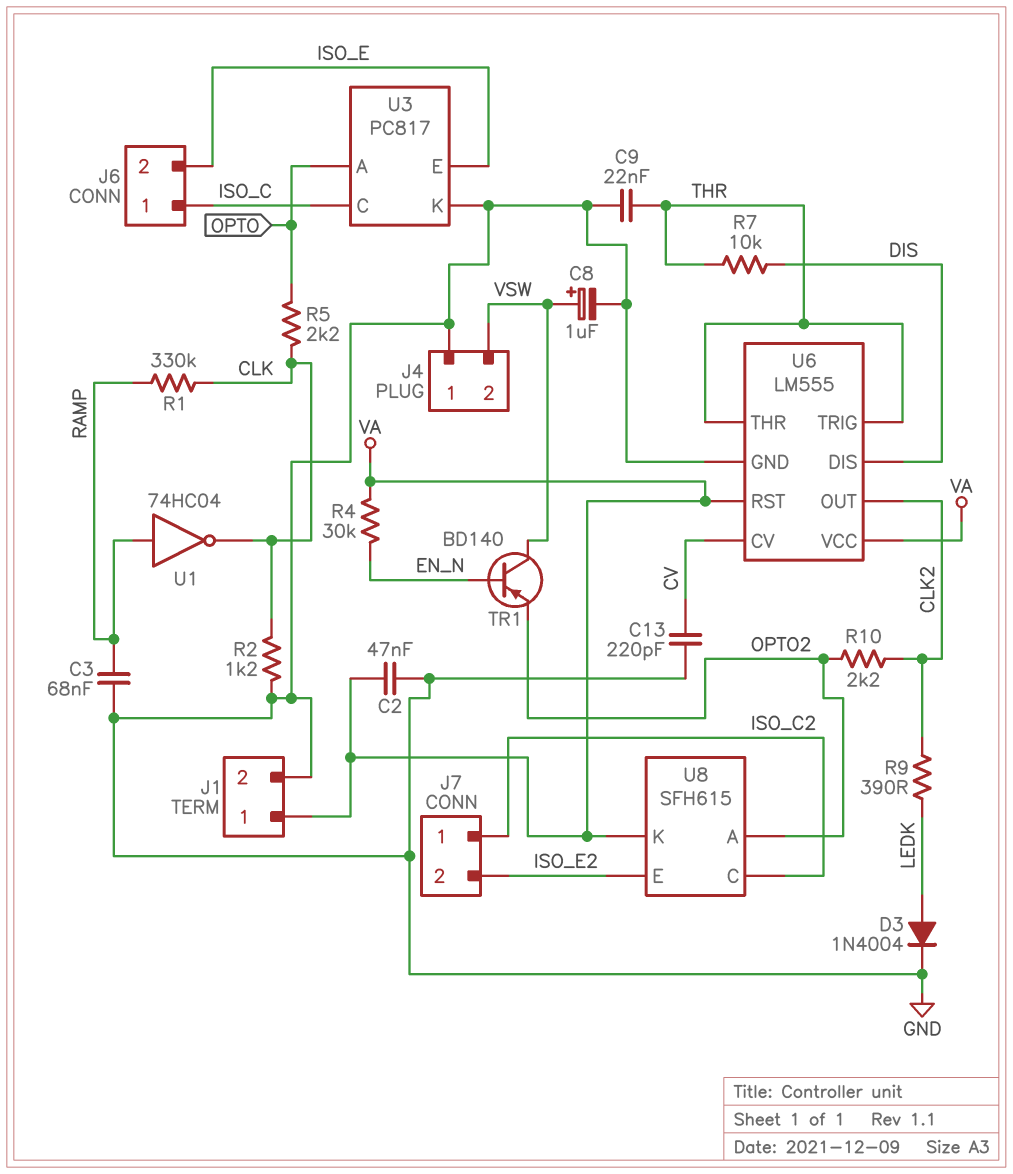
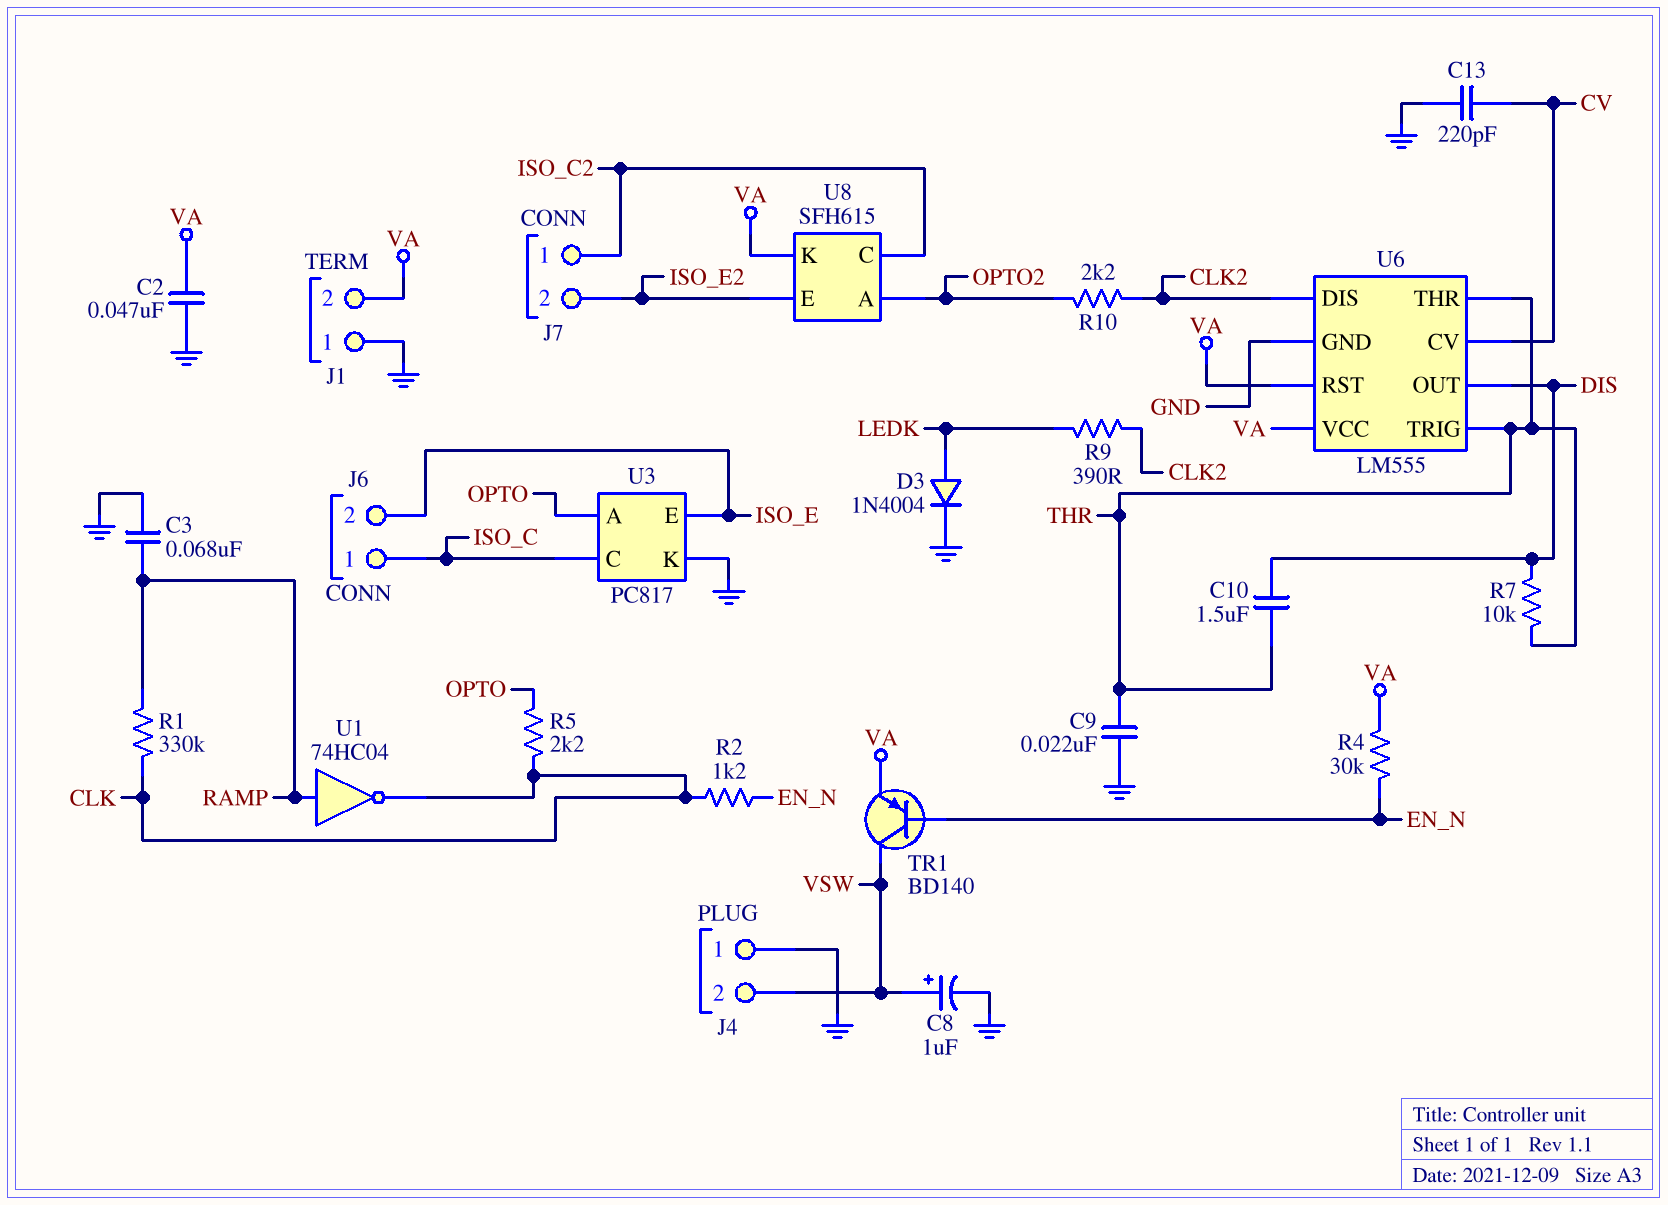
C10: none -> 1.5uF (DIS, THR)
J1 pin 1: VA -> GND
J1 pin 2: GND -> VA
R2: 1.2k (CLK, GND) -> 1.2k (CLK, EN_N)
TR1: PNP BD140 (B EN_N, C VSW, E OPTO2) -> PNP BD140 (B EN_N, C VSW, E VA)
U6 pin DIS: DIS -> CLK2
U6 pin OUT: CLK2 -> DIS

